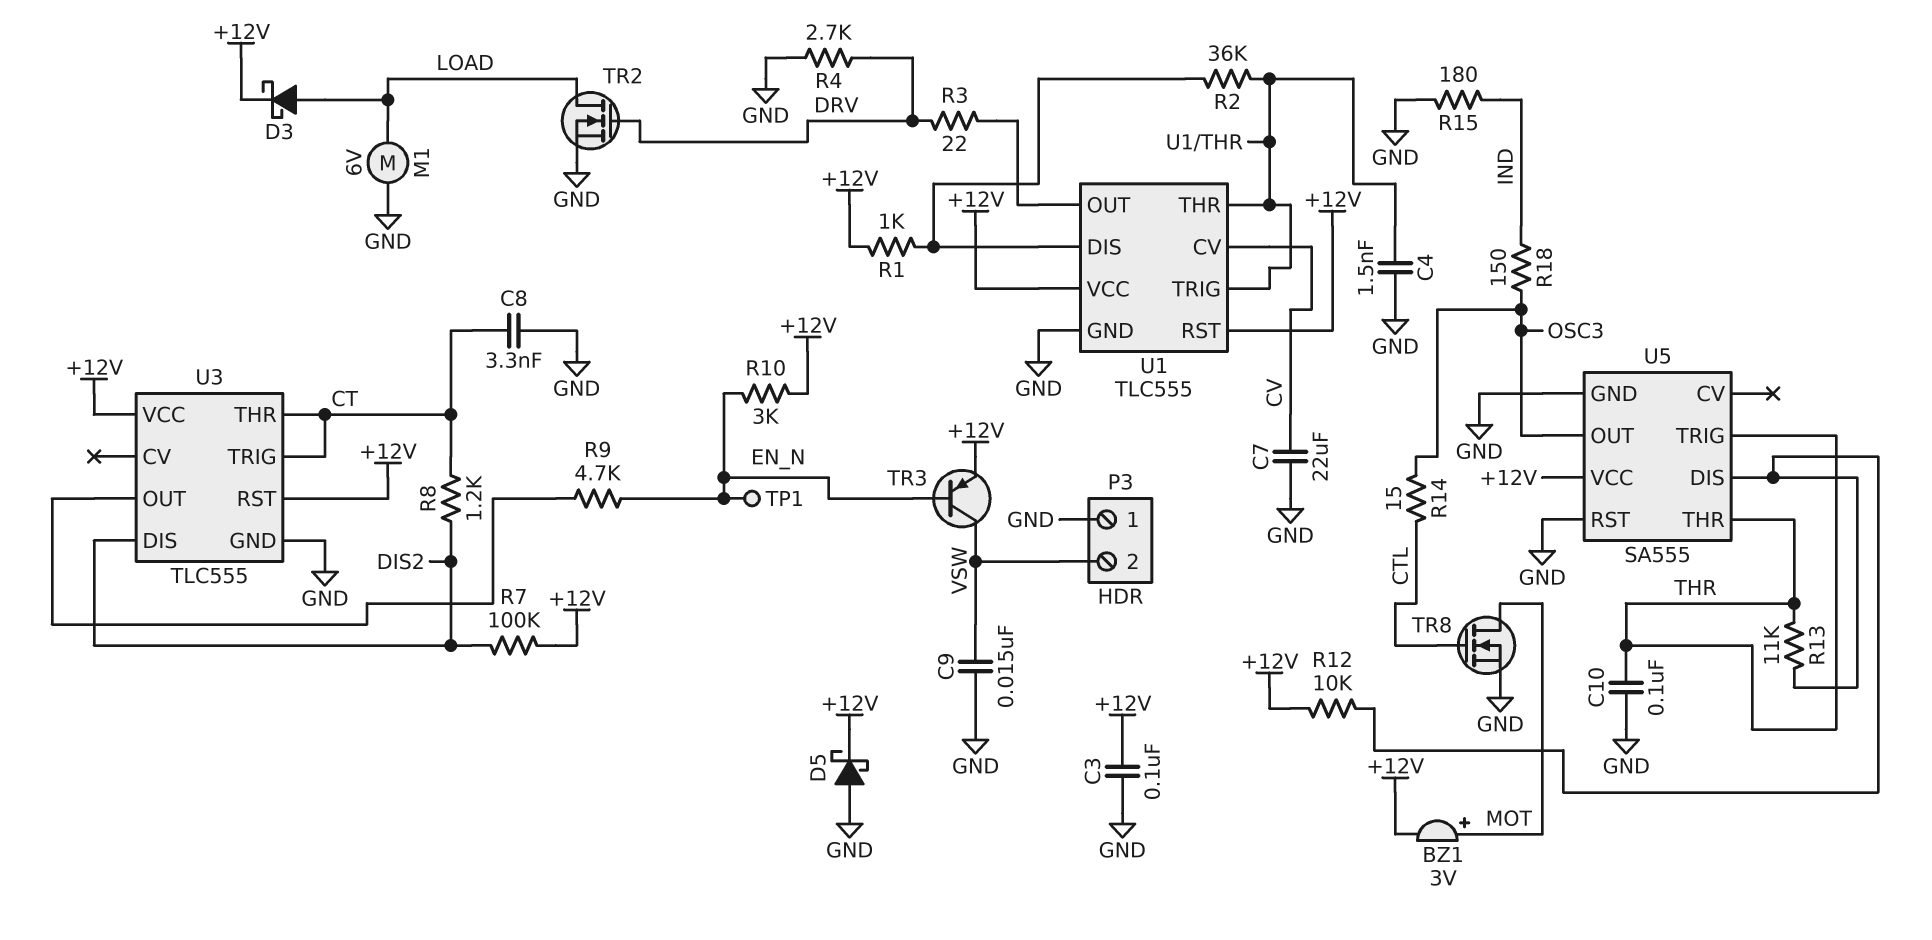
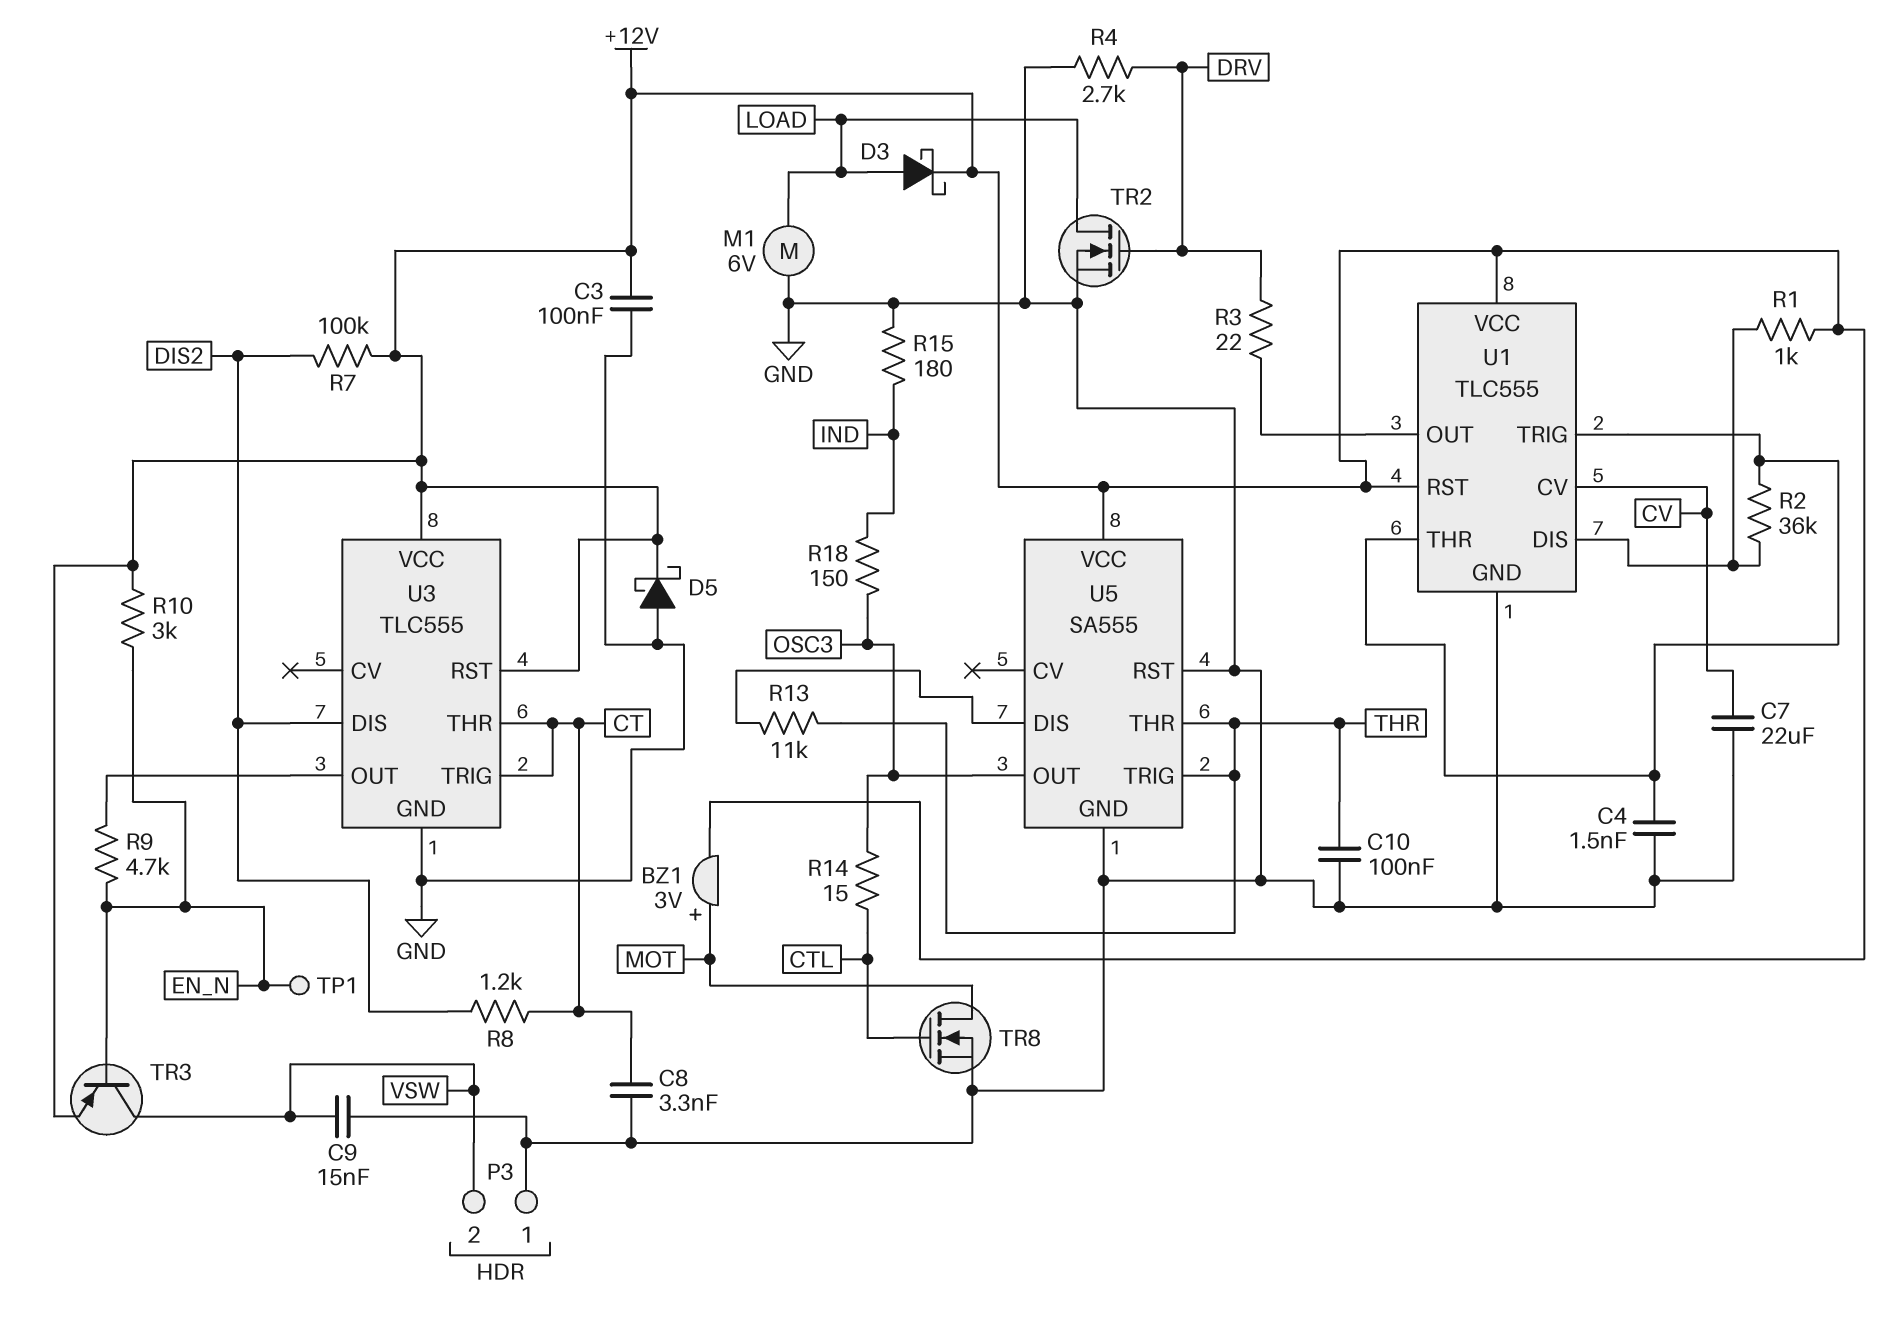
R12: 10k (+12V, U5/DIS) -> none

